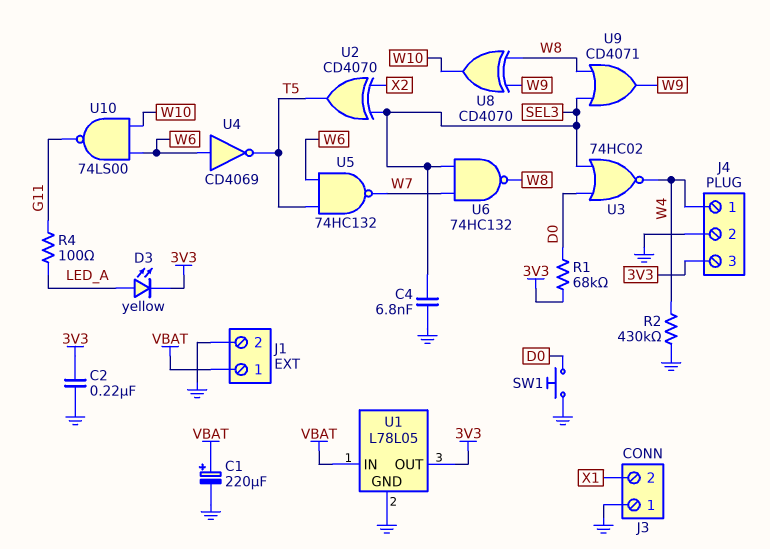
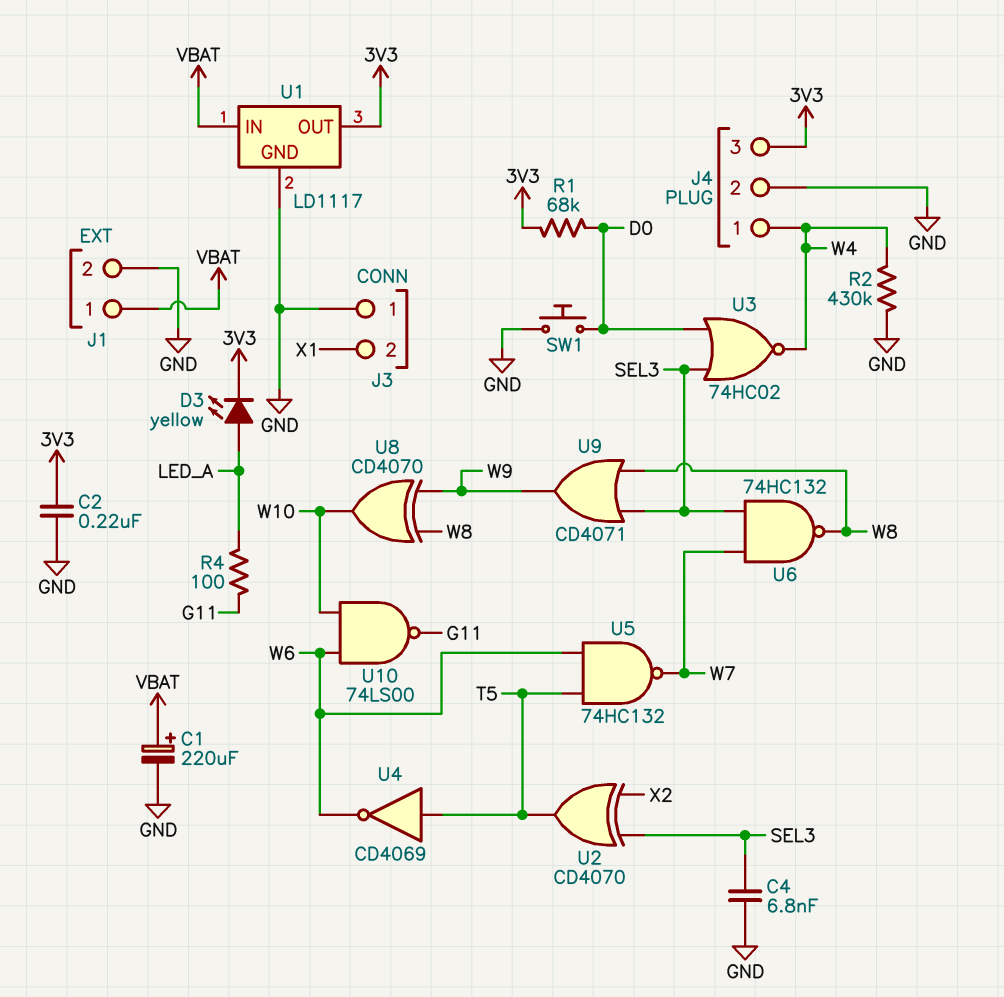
U1: L78L05 -> LD1117
U4: NOT CD4069 (in W6, out T5) -> NOT CD4069 (in T5, out W6)

